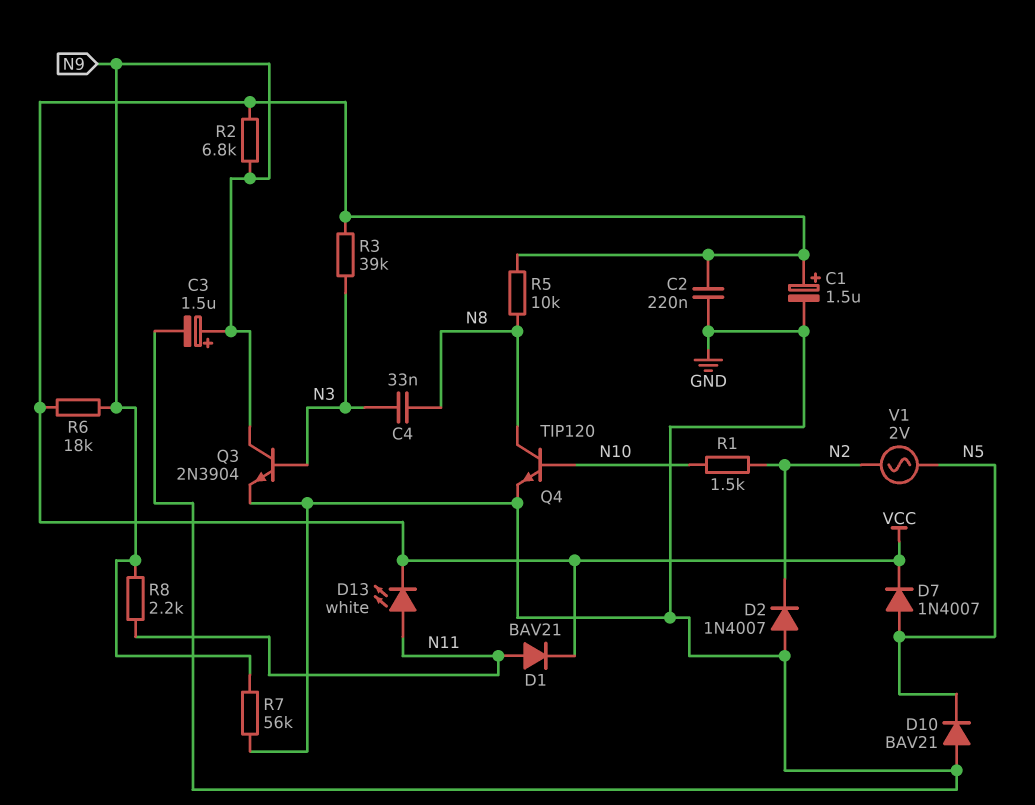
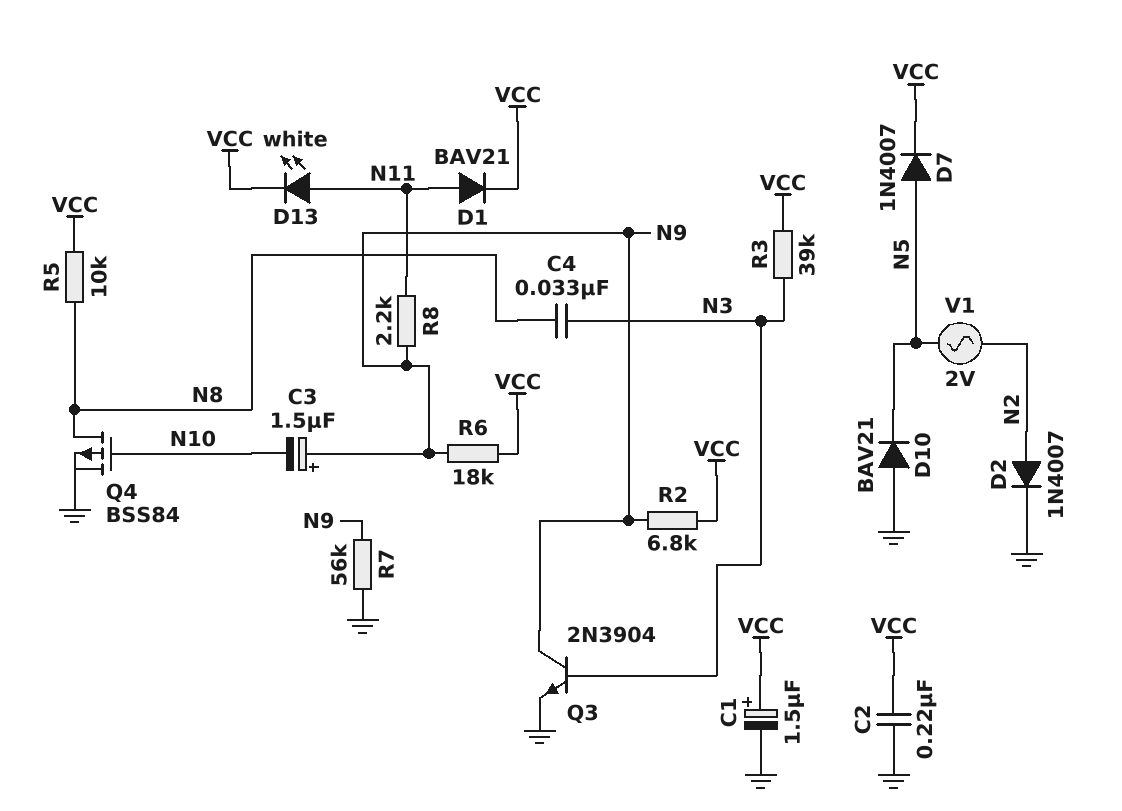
C3: 1.5uF (plus N9, minus GND) -> 1.5uF (plus N9, minus N10)
D2: diode 1N4007 (A GND, K N2) -> diode 1N4007 (A N2, K GND)
Q4: NPN TIP120 (B N10, C N8, E GND) -> PMOS BSS84 (G N10, D N8, S GND)
R1: 1.5k (N2, N10) -> none

